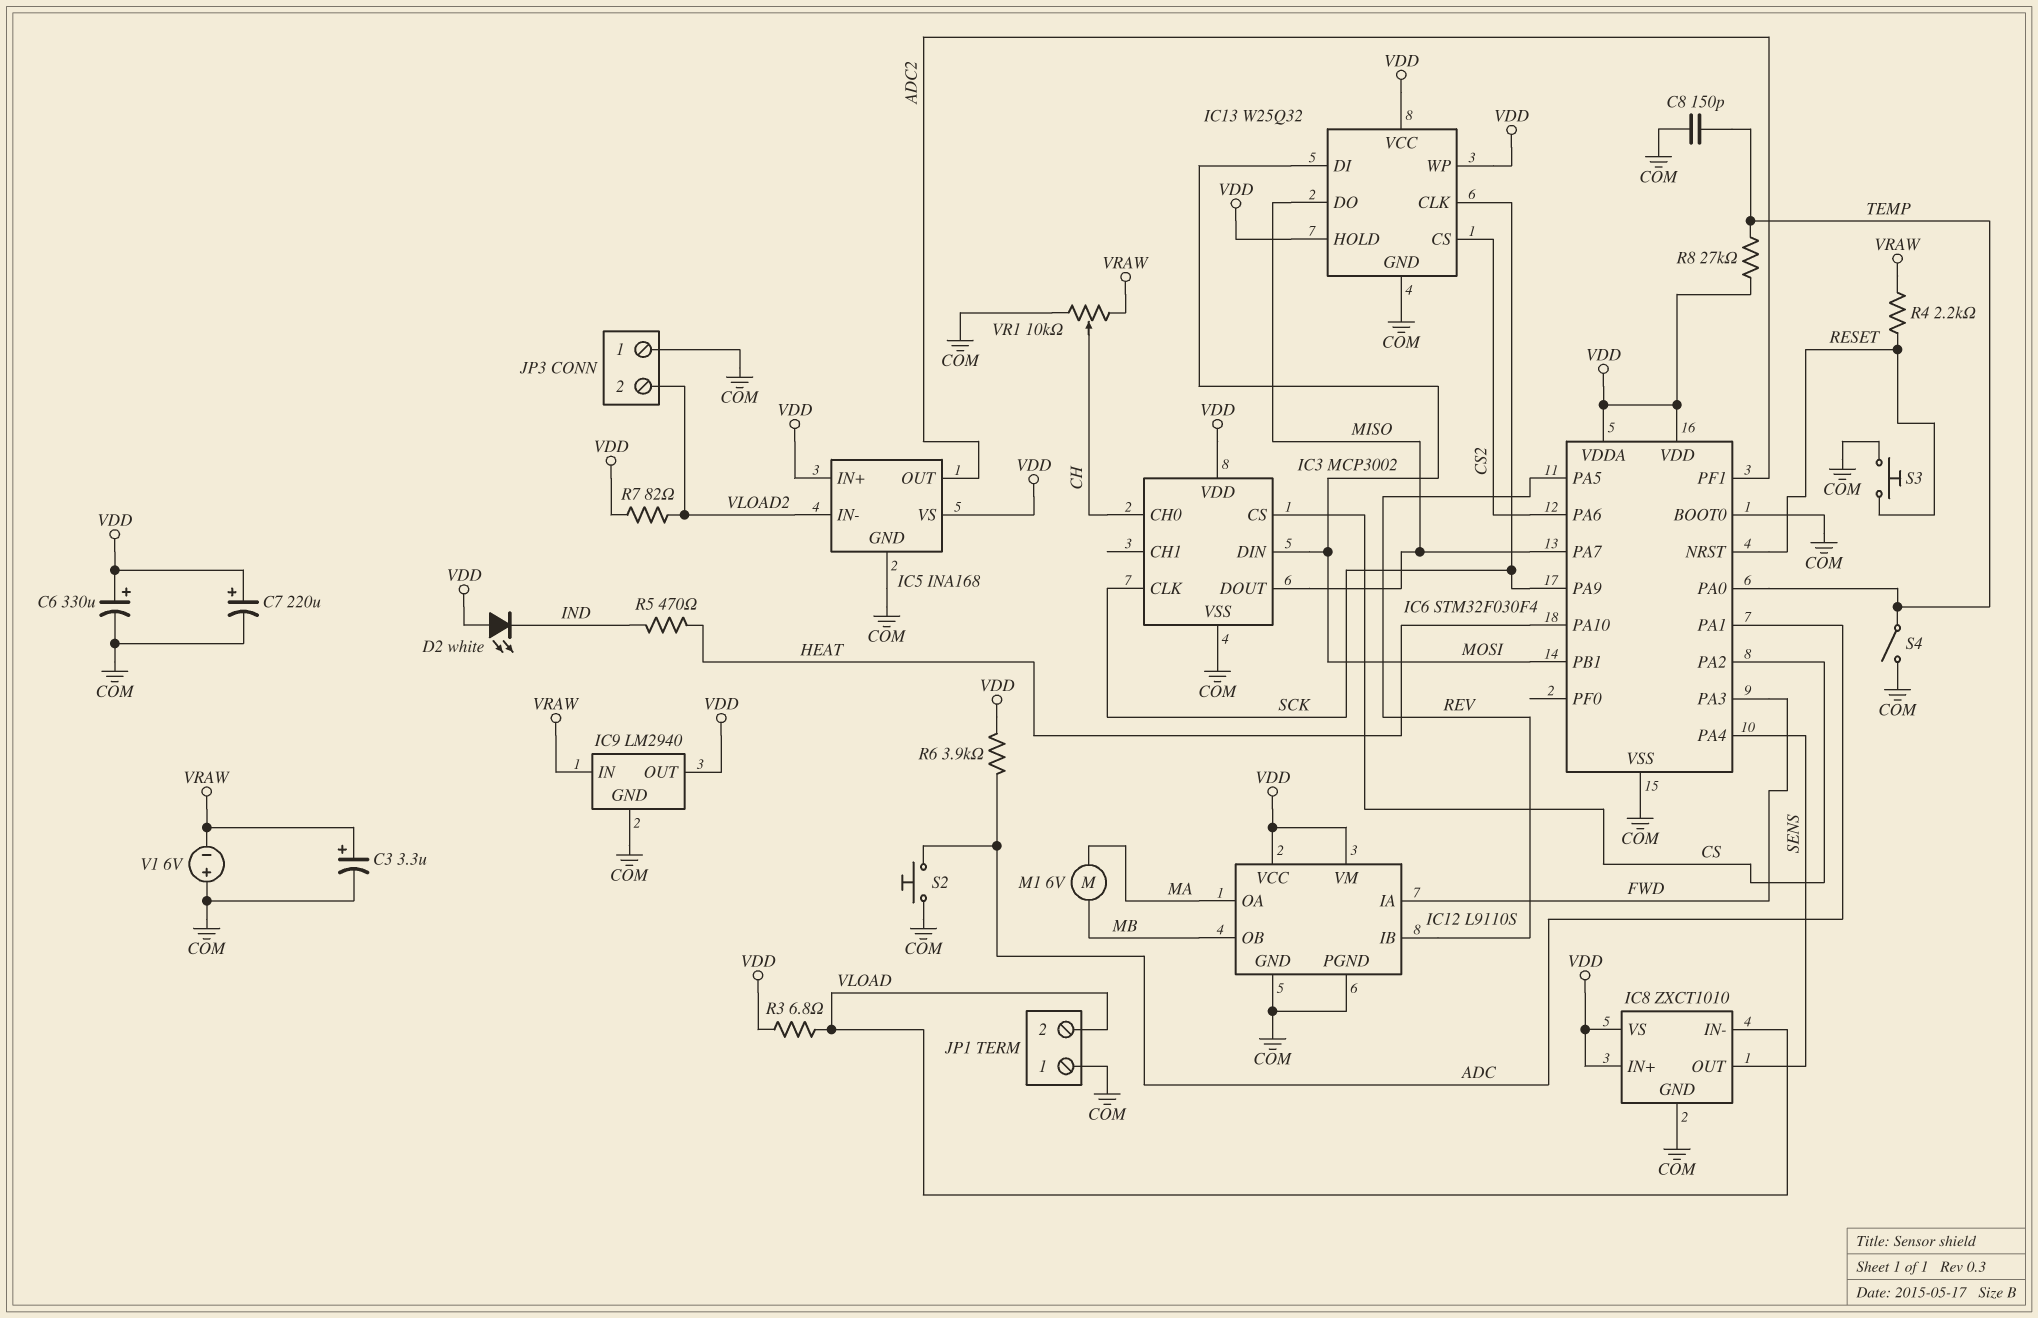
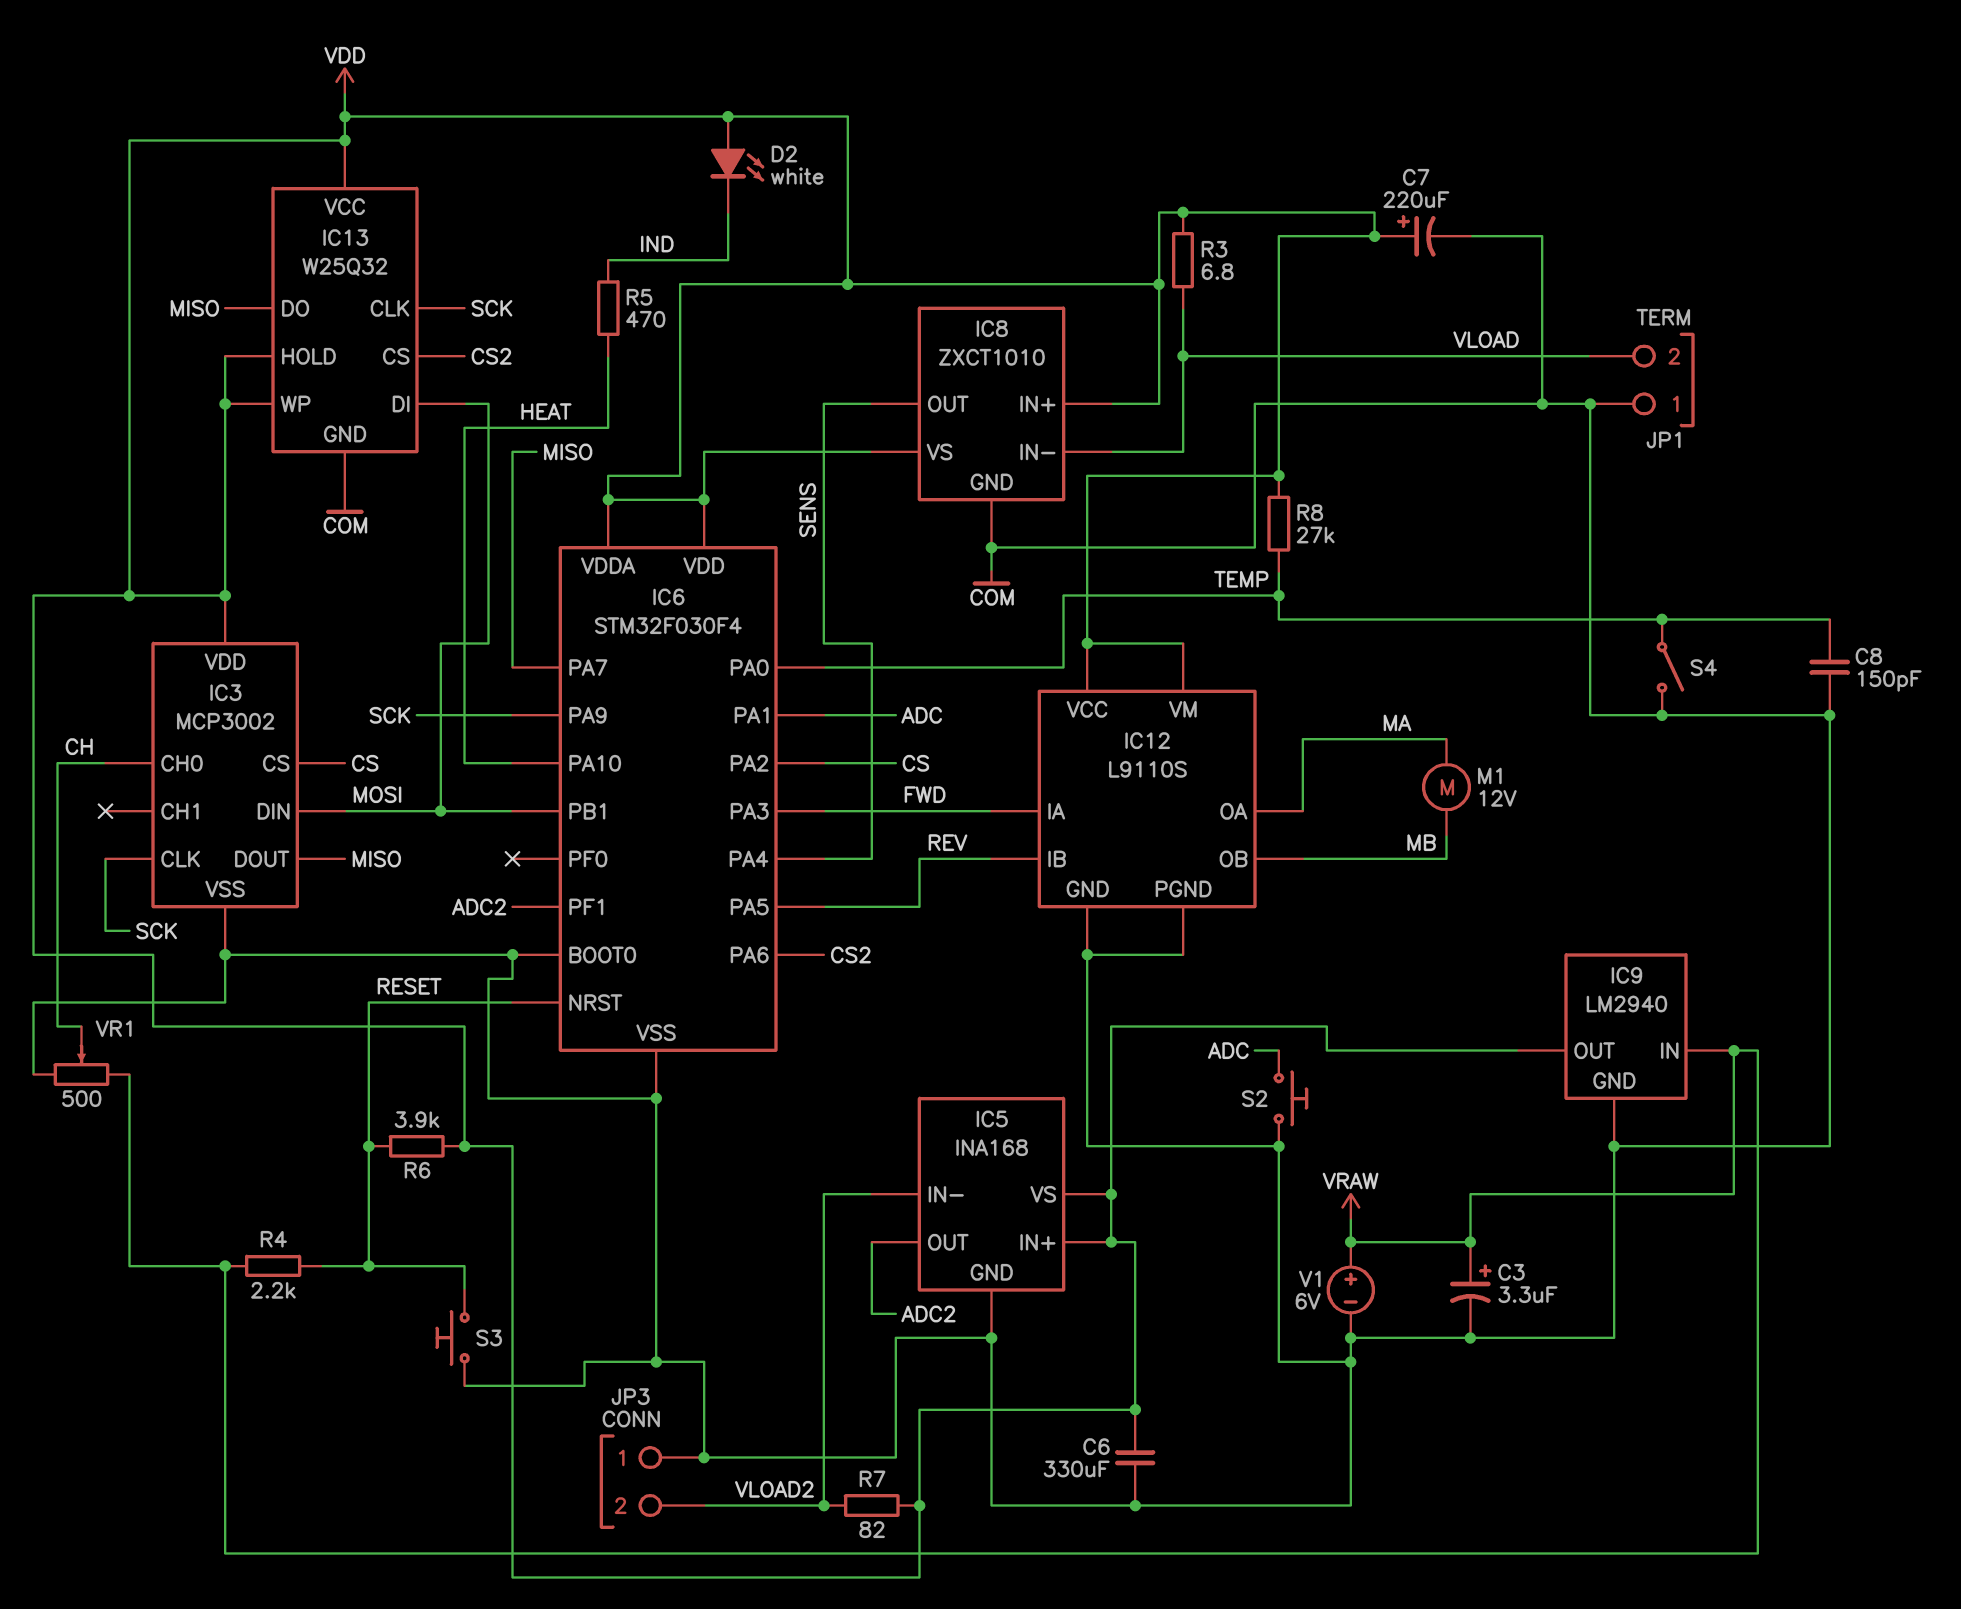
C6: 330uF (plus VDD, minus COM) -> 330uF (COM, VDD)
M1: motor 6V (MA, MB) -> motor 12V (MA, MB)
R6: 3.9k (ADC, VDD) -> 3.9k (RESET, VDD)
V1: 6V (plus COM, minus VRAW) -> 6V (plus VRAW, minus COM)
VR1: 10k (COM, VRAW, wiper CH) -> 500 (COM, VRAW, wiper CH)

